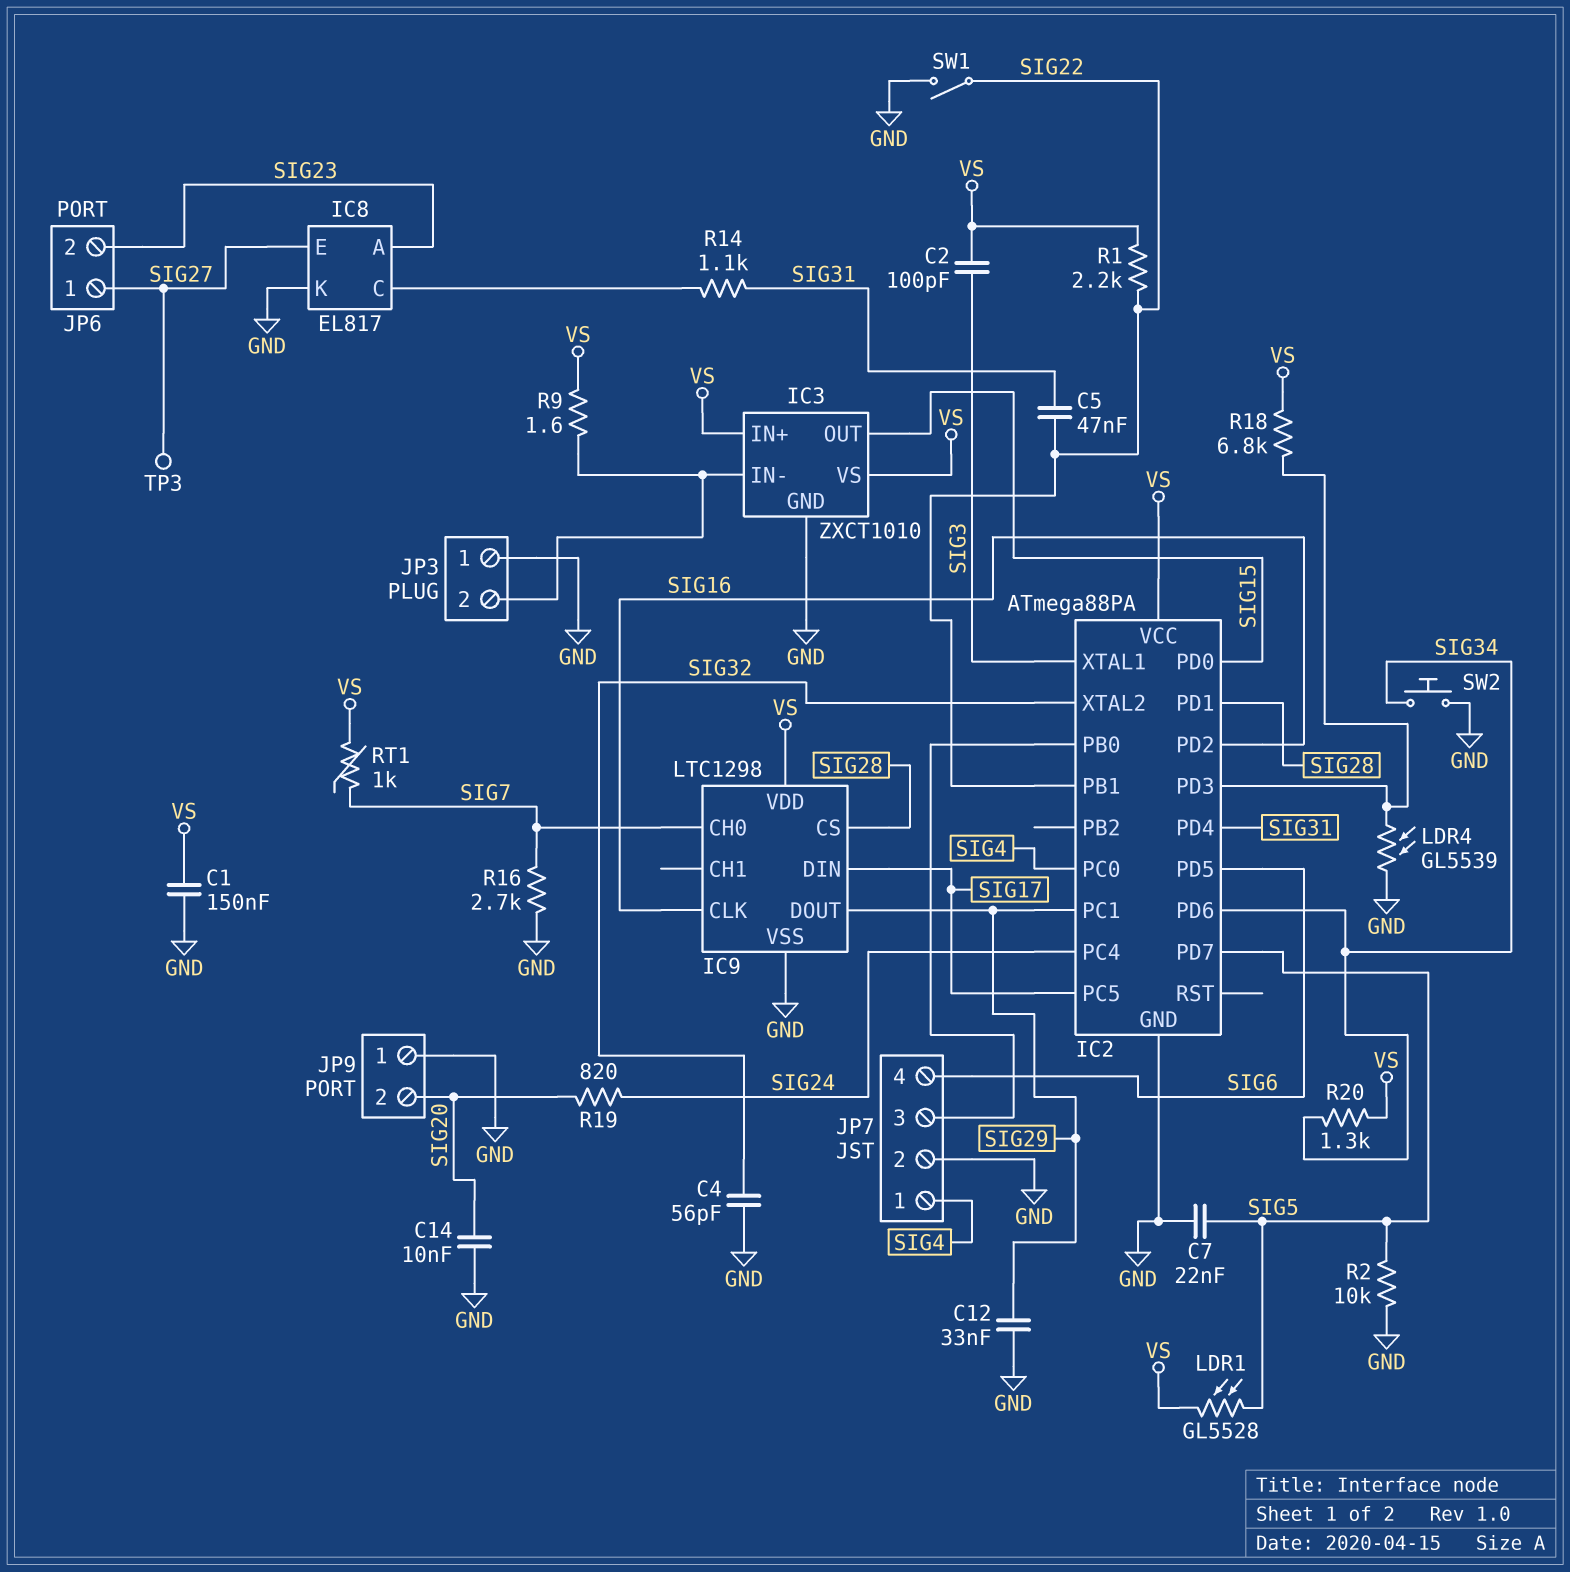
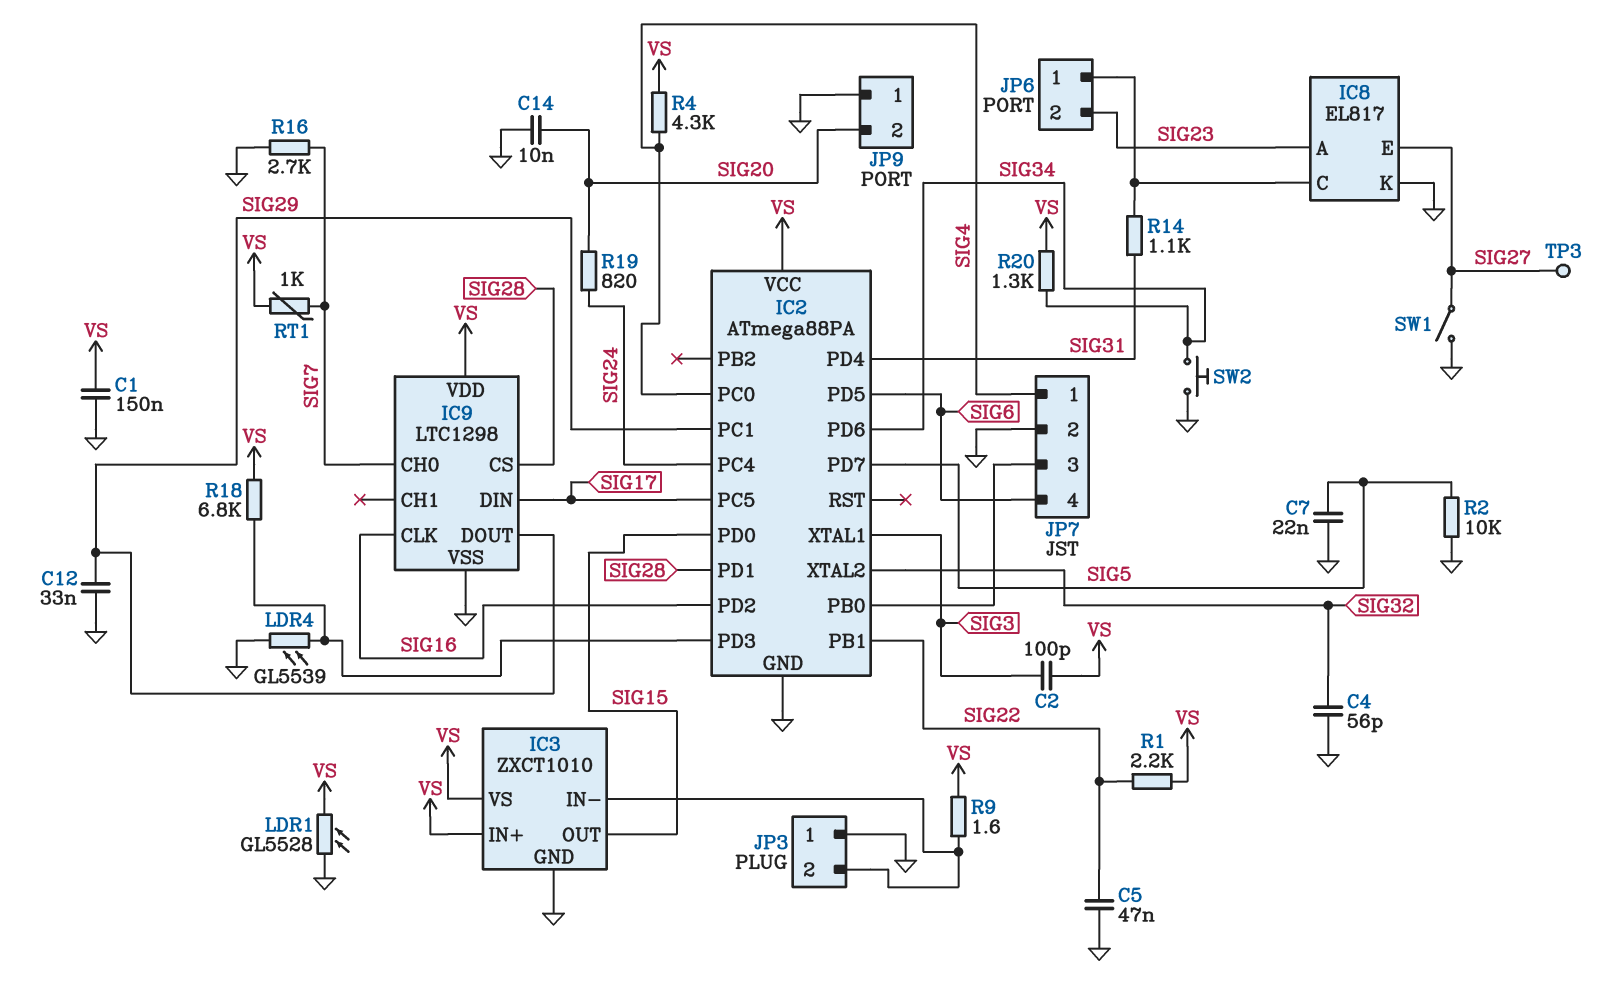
C5: 47nF (SIG22, SIG31) -> 47nF (GND, SIG22)
JP6 pin 1: SIG27 -> IC8/C
LDR1: GL5528 (SIG5, VS) -> GL5528 (GND, VS)
R4: none -> 4.3k (SIG4, VS)
SW1: switch (GND, SIG22) -> switch (GND, SIG27)

